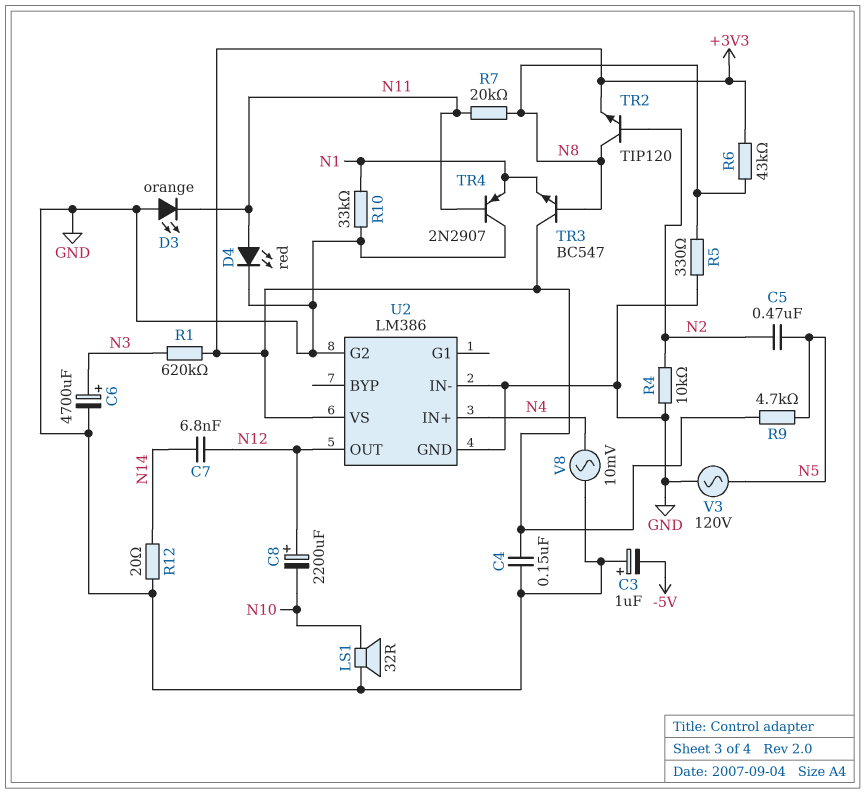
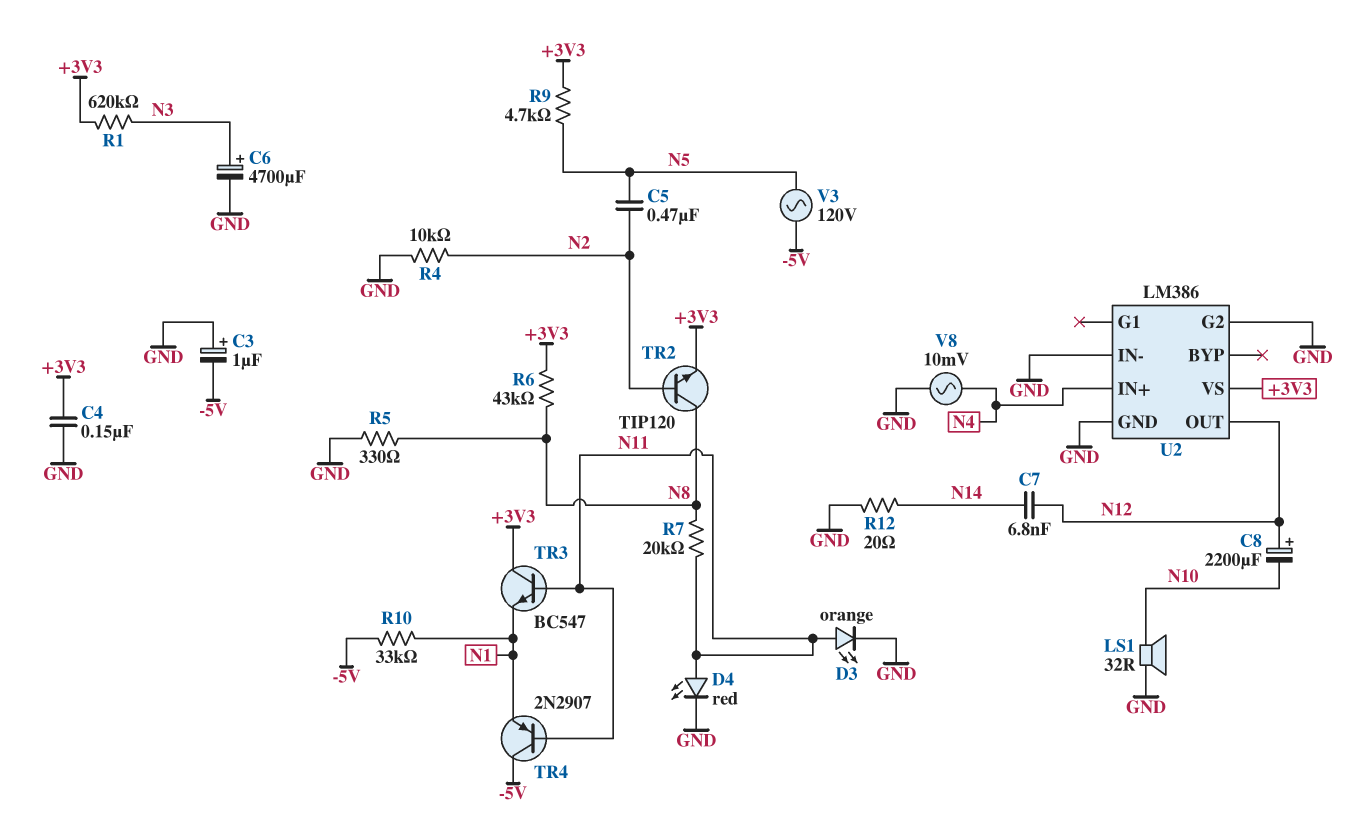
D3: LED orange (A GND, K N11) -> LED orange (A N11, K GND)
R10: 33k (GND, N1) -> 33k (-5V, N1)
TR3: NPN BC547 (B N8, C +3V3, E N1) -> NPN BC547 (B N11, C +3V3, E N1)
TR4: PNP 2N2907 (B N11, C GND, E N1) -> PNP 2N2907 (B N11, C -5V, E N1)
V3: AC 120V (GND, N5) -> AC 120V (-5V, N5)

